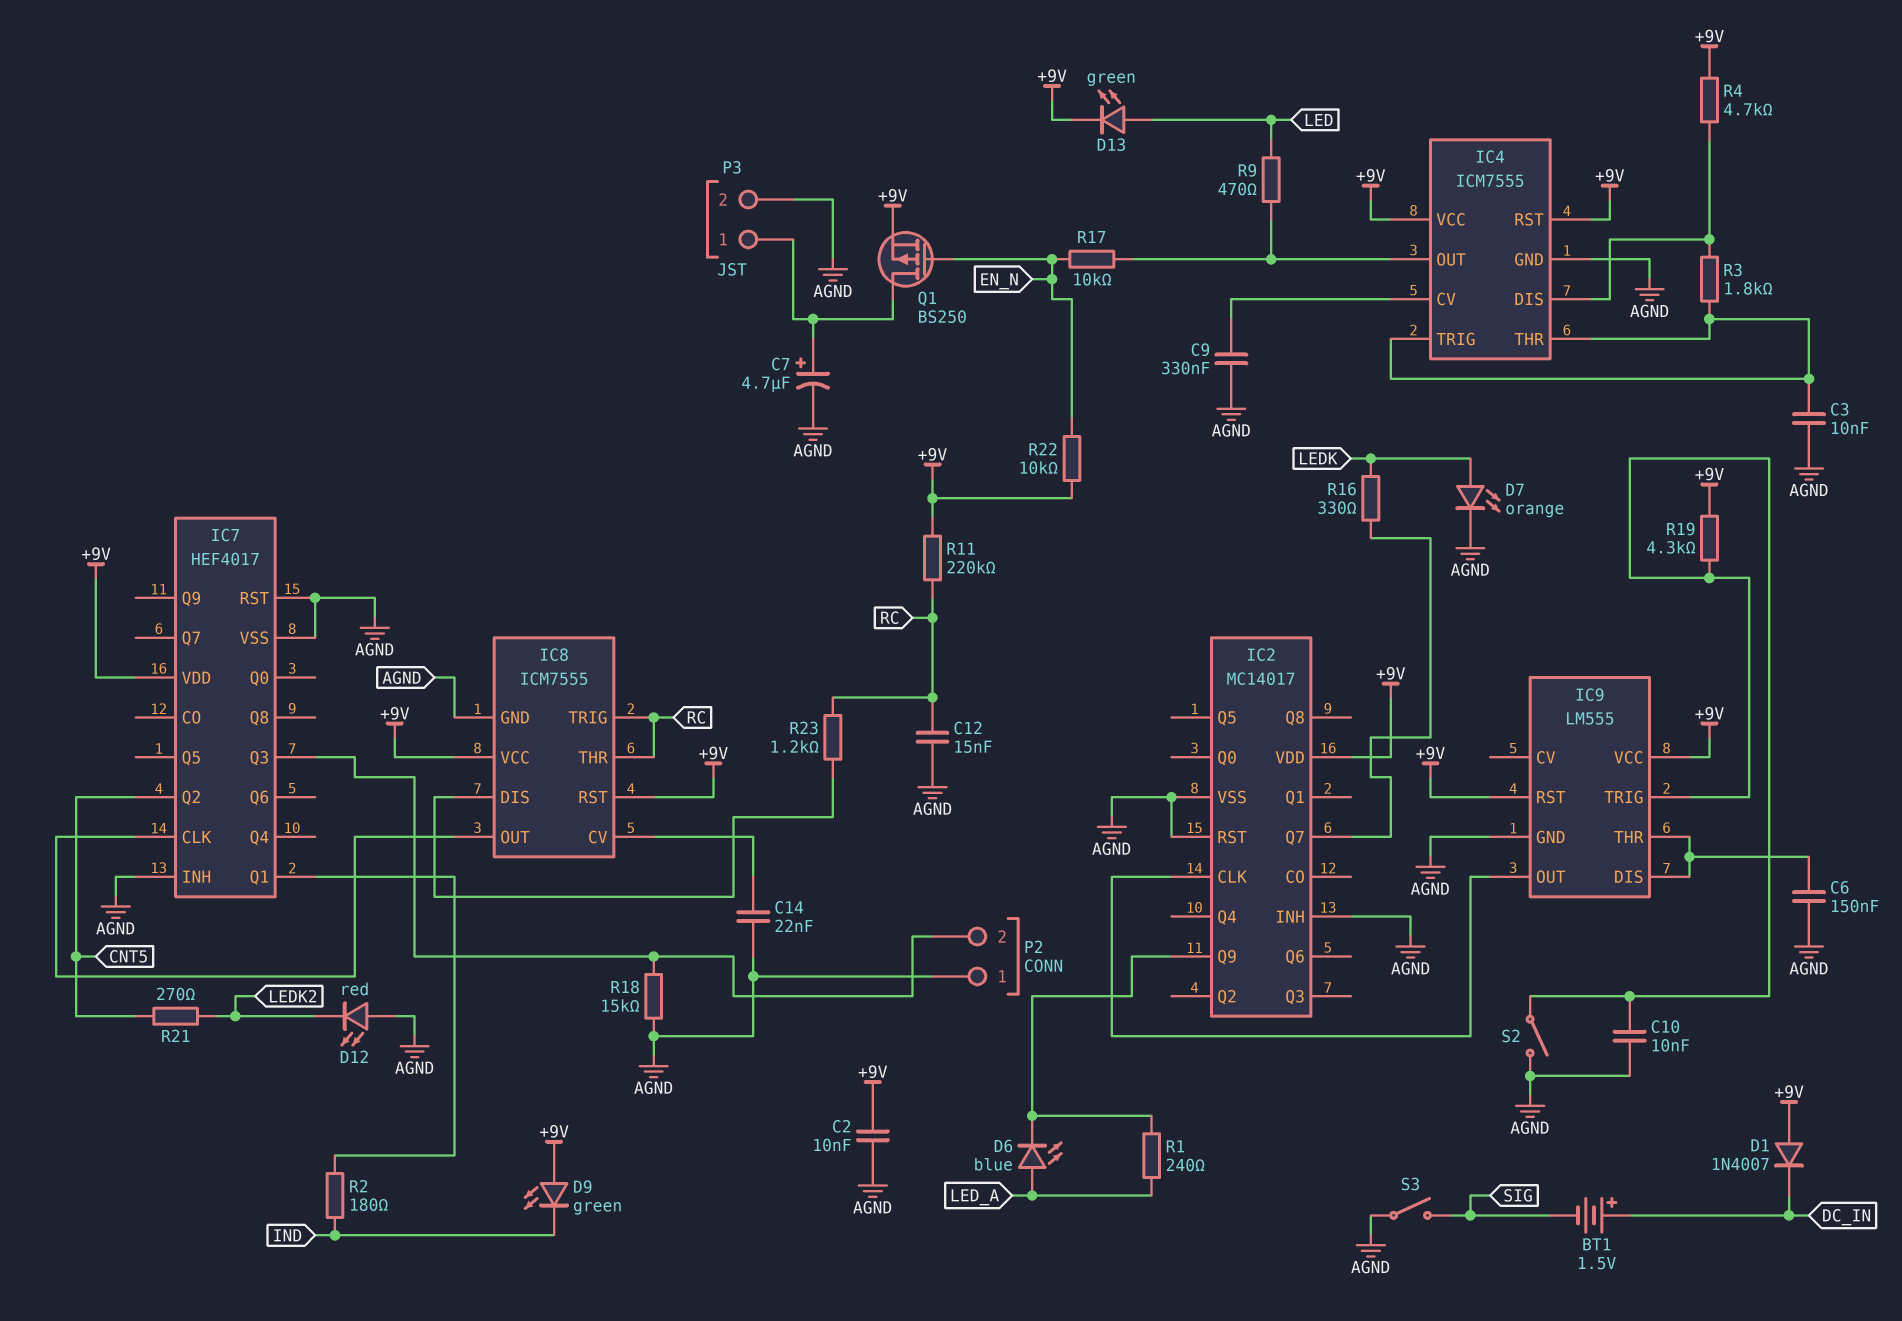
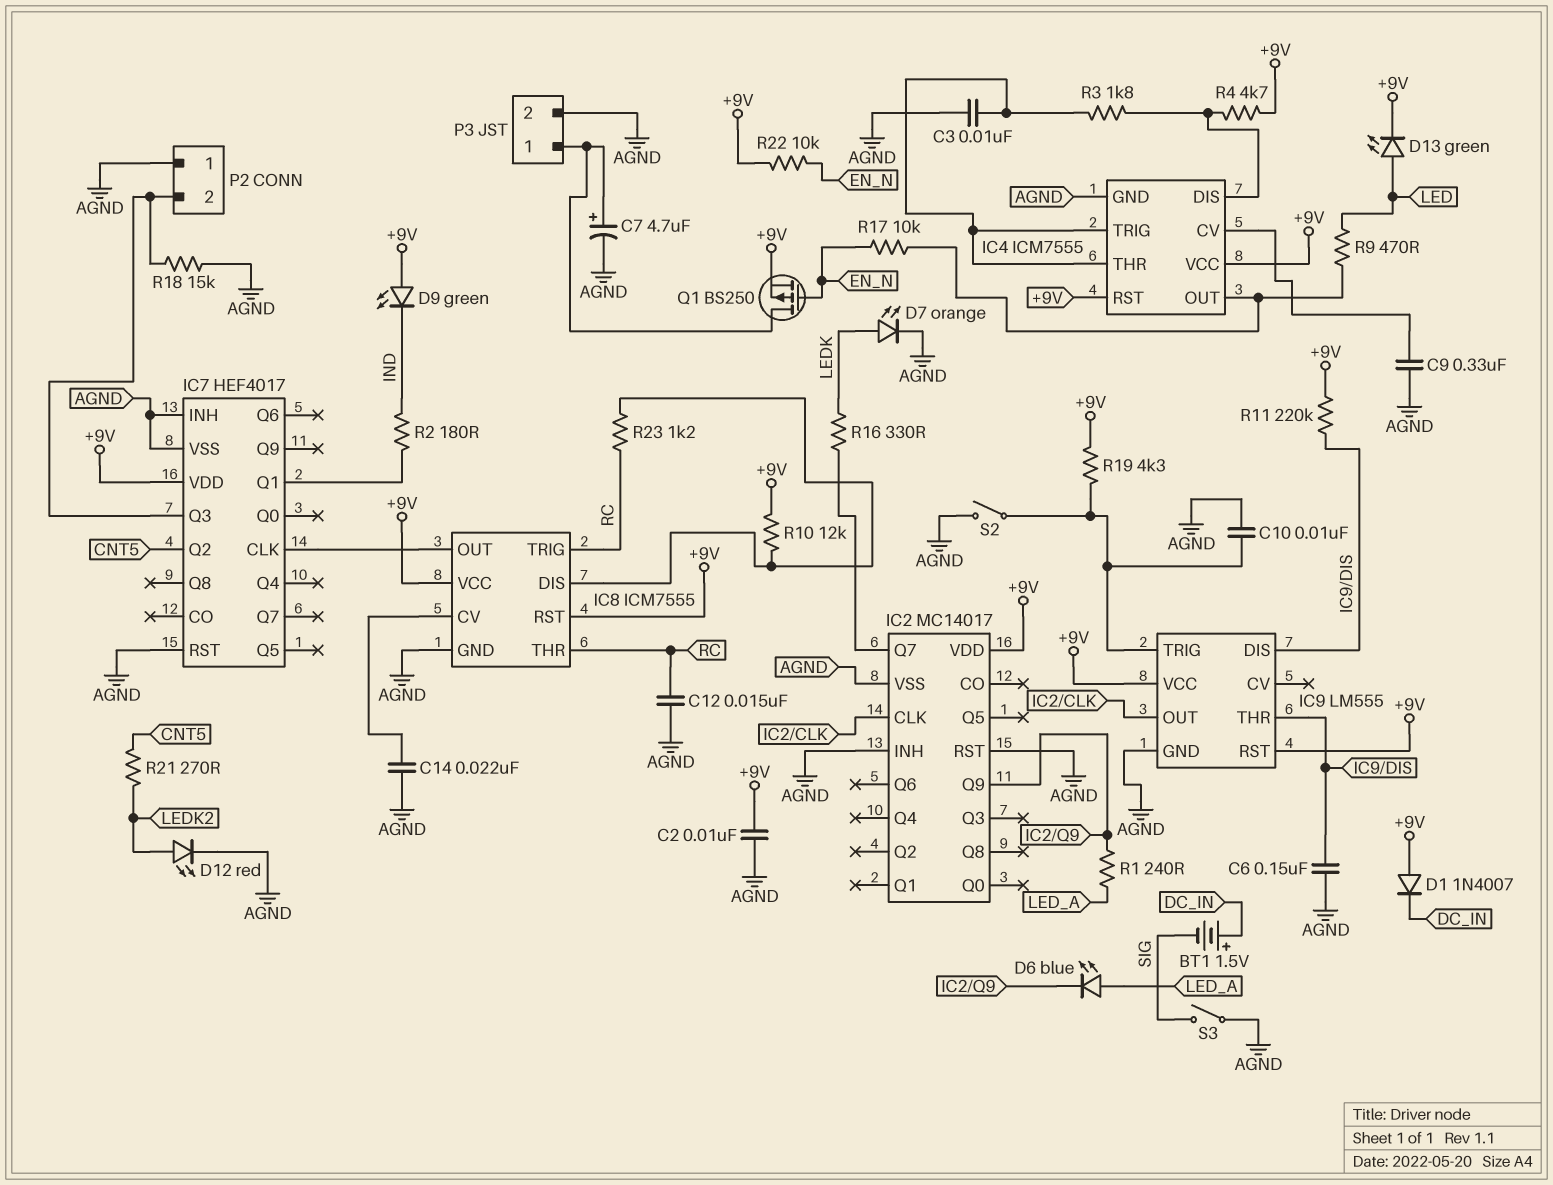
D12: LED red (A AGND, K LEDK2) -> LED red (A LEDK2, K AGND)
R10: none -> 12k (+9V, IC8/DIS)
R11: 220k (+9V, RC) -> 220k (+9V, IC9/DIS)

